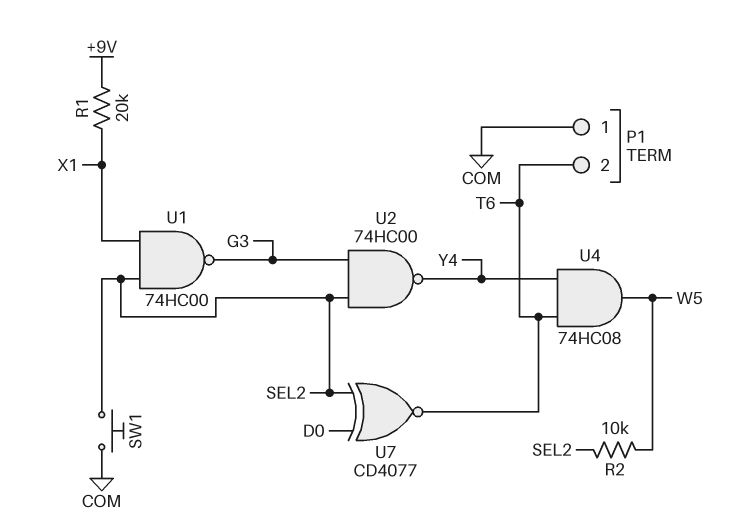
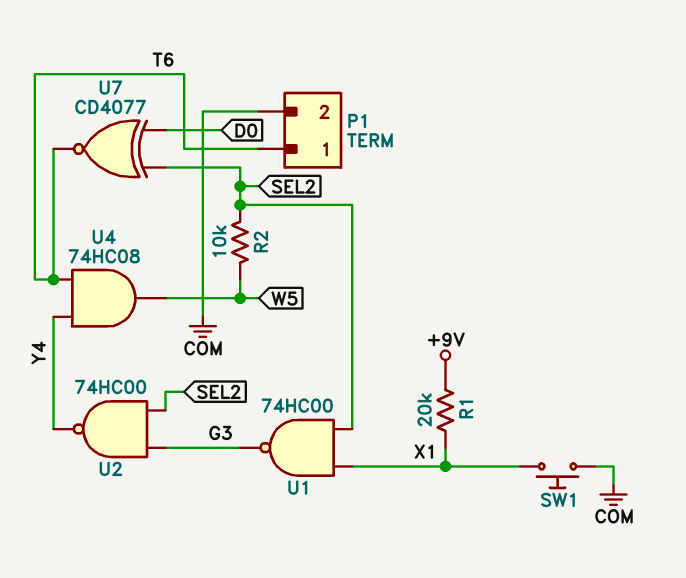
P1 pin 1: COM -> T6
P1 pin 2: T6 -> COM
SW1: button (COM, SEL2) -> button (COM, X1)

